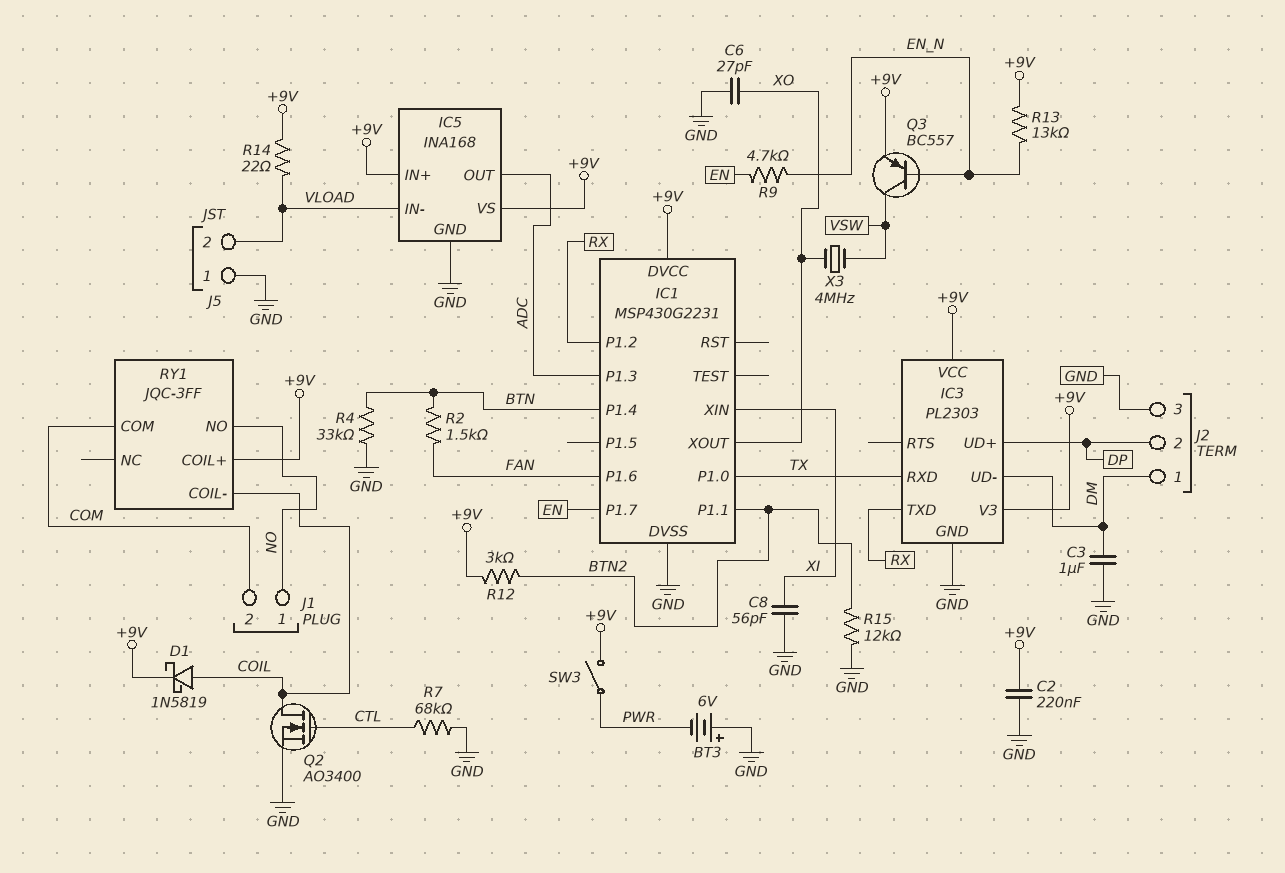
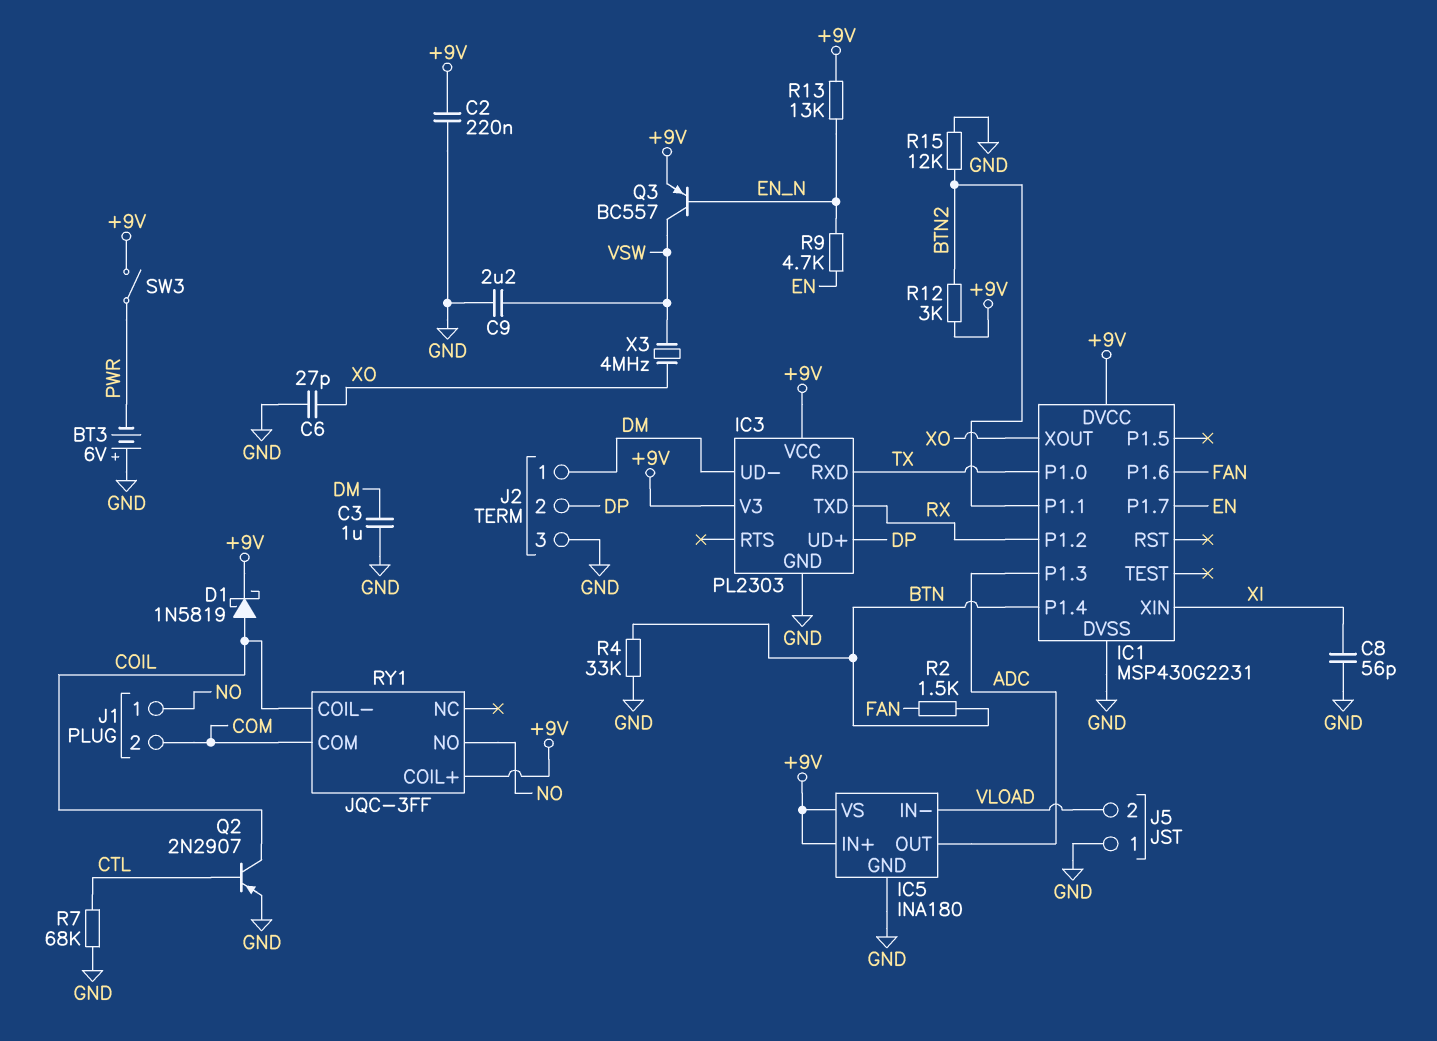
C9: none -> 2.2uF (GND, VSW)
IC5: INA168 -> INA180
Q2: NMOS AO3400 (G CTL, D COIL, S GND) -> PNP 2N2907 (B CTL, C COIL, E GND)
R14: 22 (+9V, VLOAD) -> none

